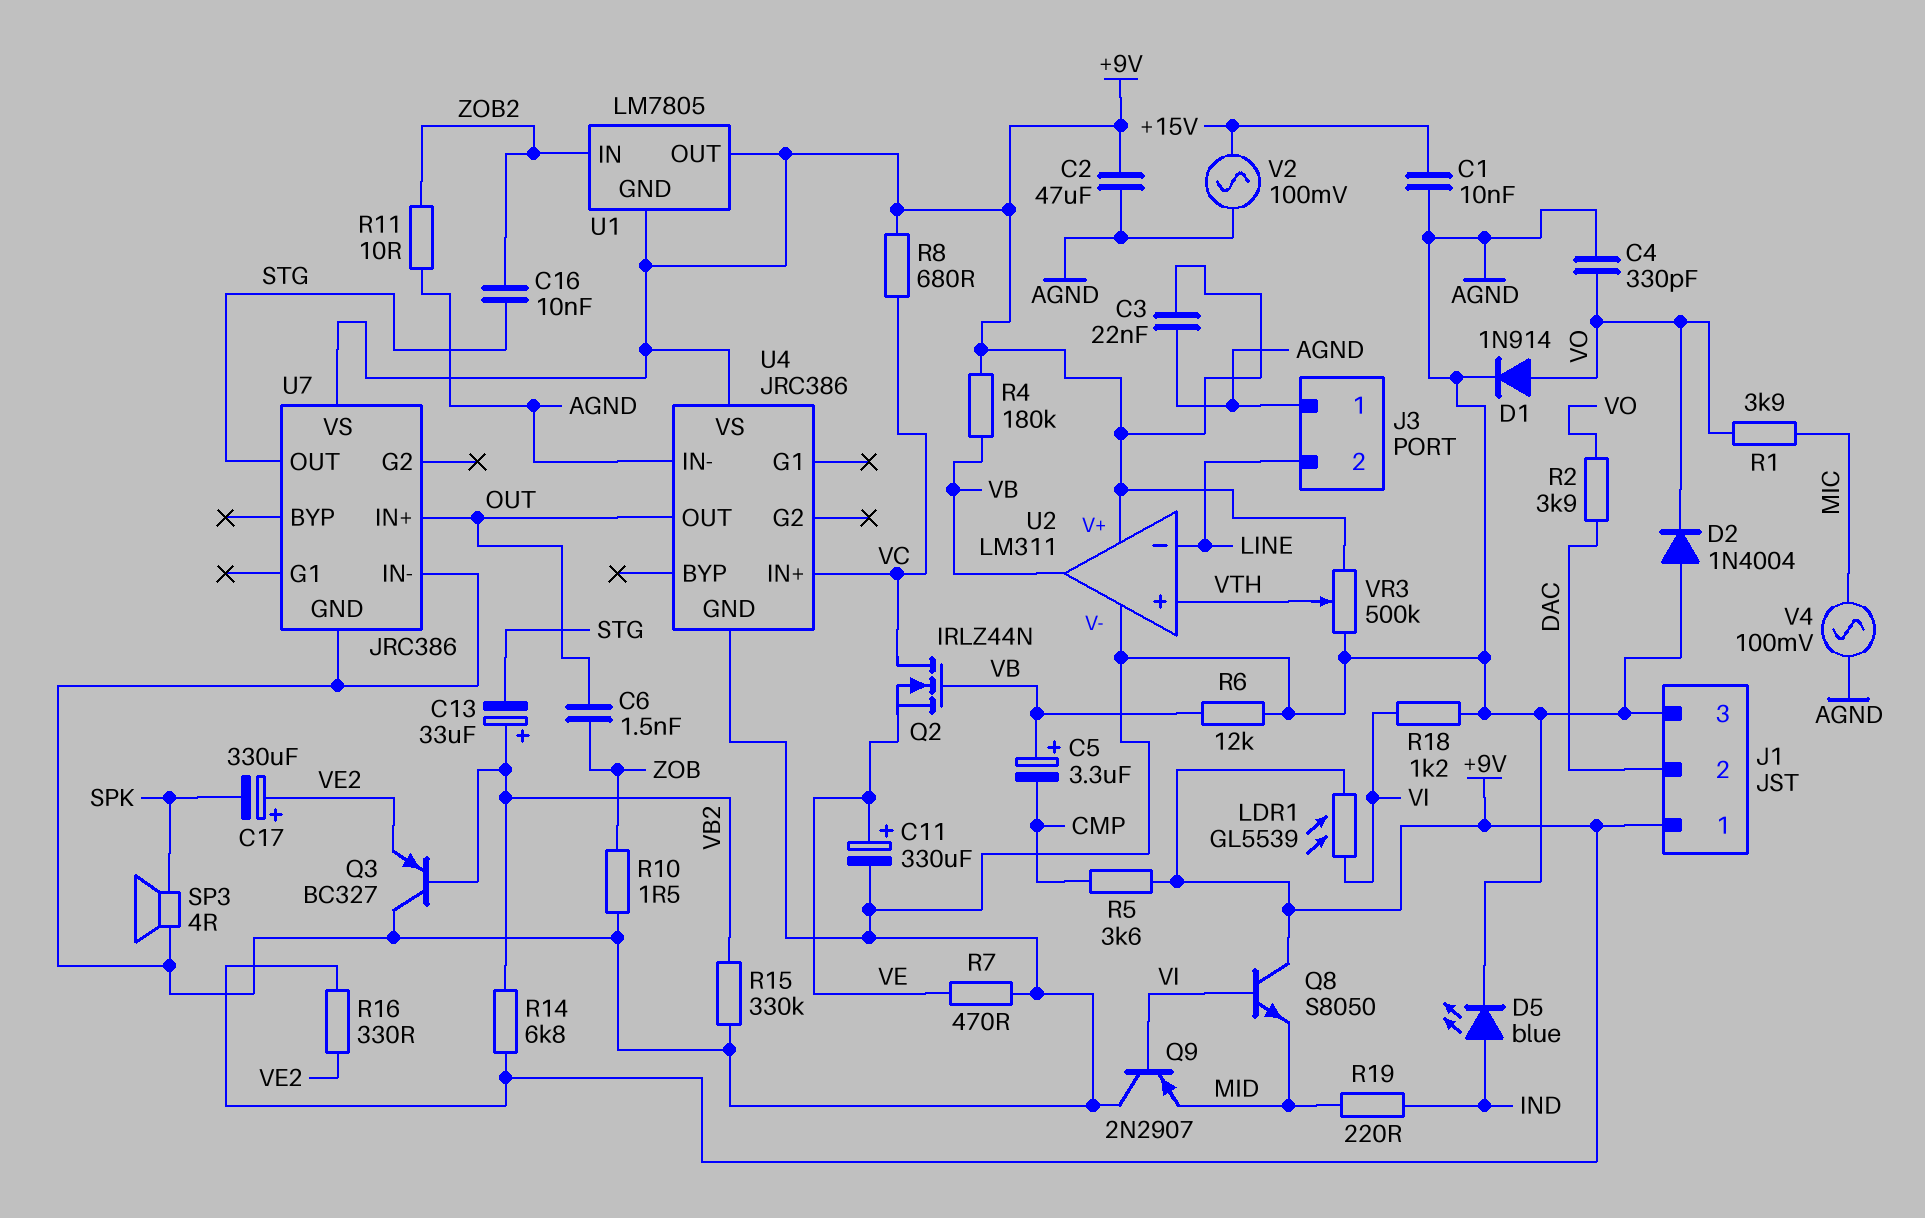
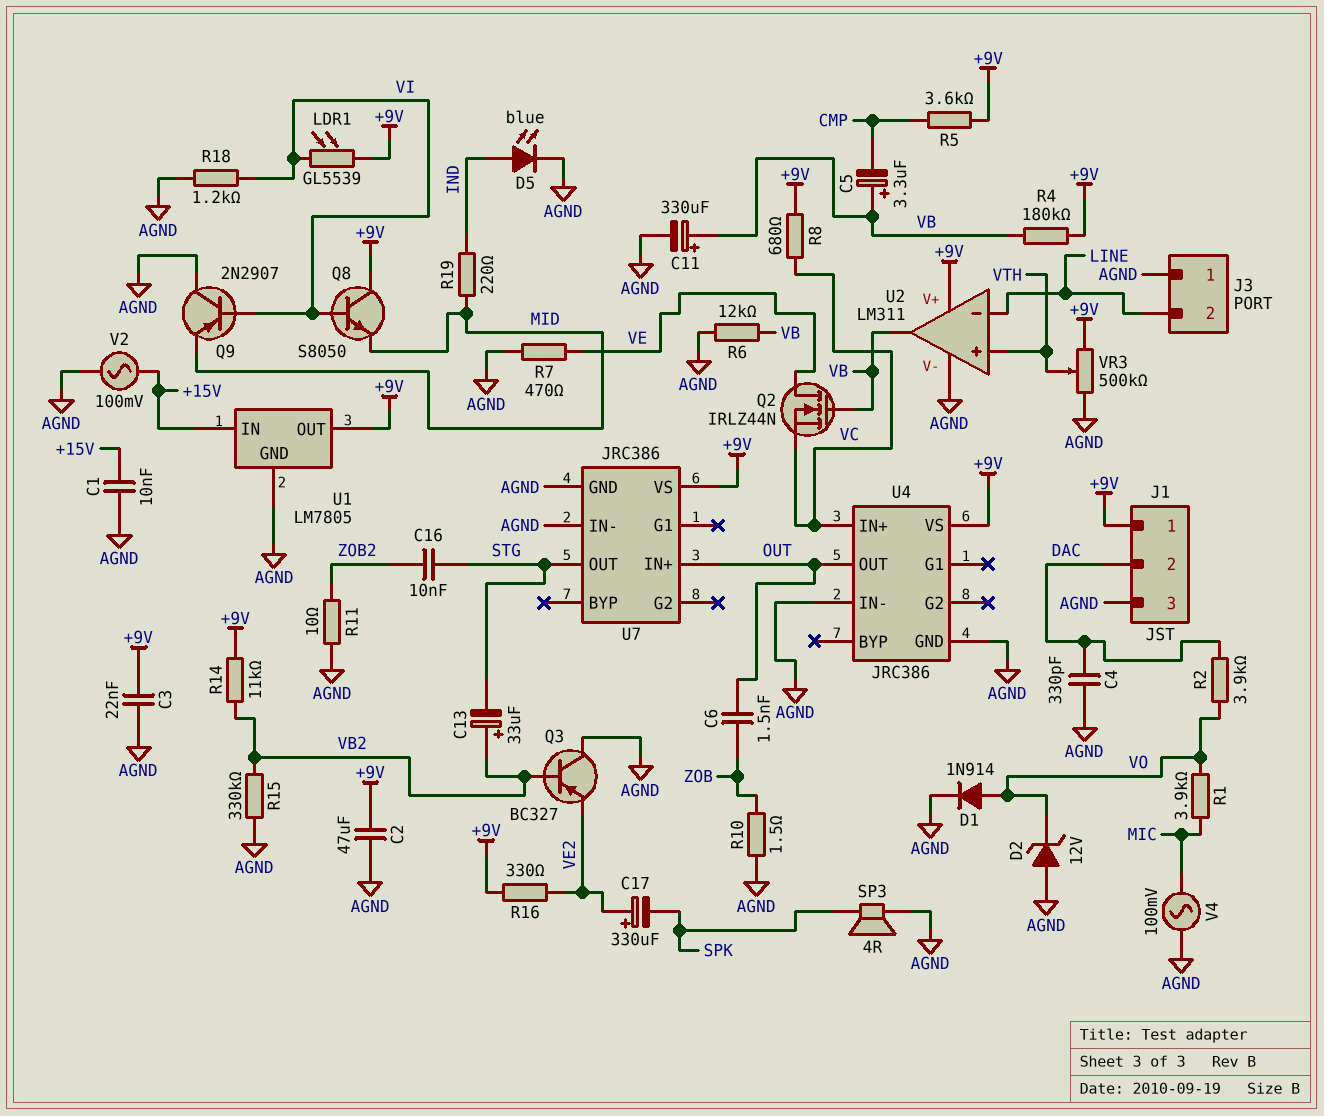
C4: 330pF (AGND, VO) -> 330pF (AGND, DAC)
C11: 330uF (plus VE, minus AGND) -> 330uF (plus VB, minus AGND)
D2: diode 1N4004 (A AGND, K VO) -> zener 12V (A AGND, K VO)
Q2: NMOS IRLZ44N (G VB, D VC, S VE) -> NMOS IRLZ44N (G VB, D VE, S VC)
R14: 6.8k (+9V, VB2) -> 11k (+9V, VB2)
U1 pin GND: +9V -> AGND
U1 pin IN: ZOB2 -> +15V

